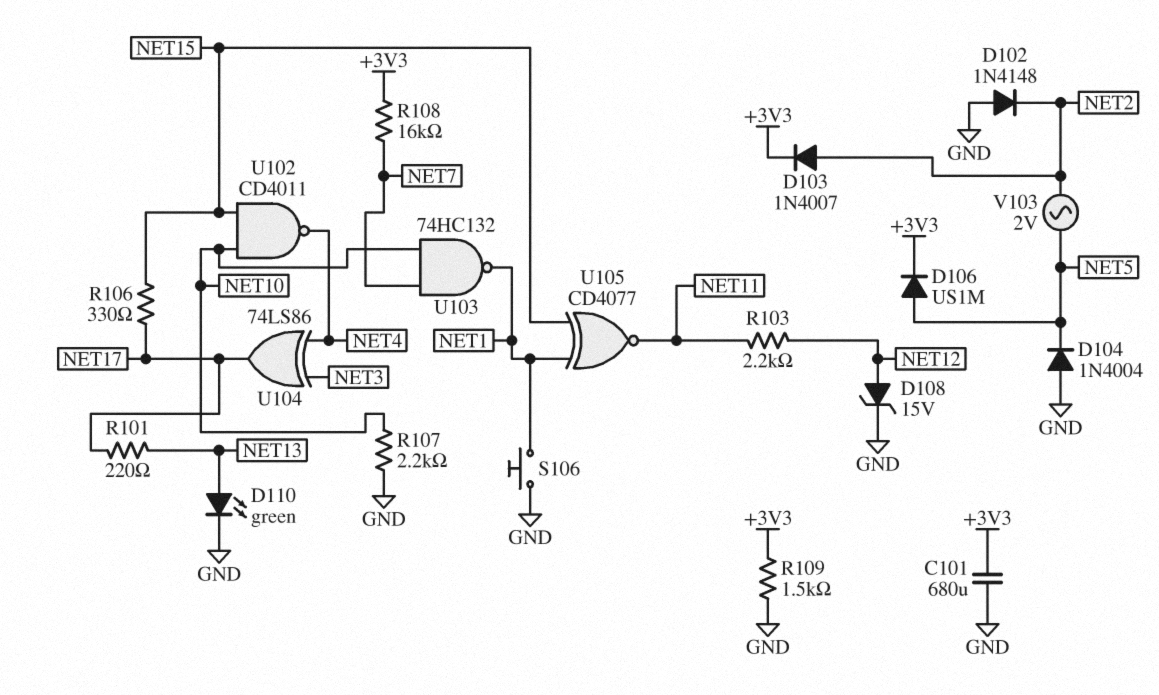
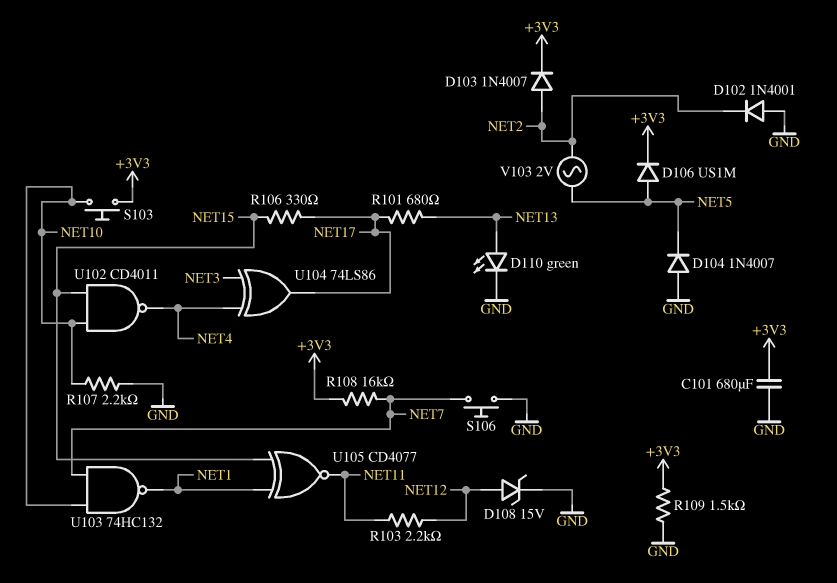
D102: diode 1N4148 (A GND, K NET2) -> diode 1N4001 (A GND, K NET2)
D104: diode 1N4004 (A GND, K NET5) -> diode 1N4007 (A GND, K NET5)
R101: 220 (NET13, NET17) -> 680 (NET13, NET17)
S103: none -> button (+3V3, NET10)
S106: button (GND, NET1) -> button (GND, NET7)

